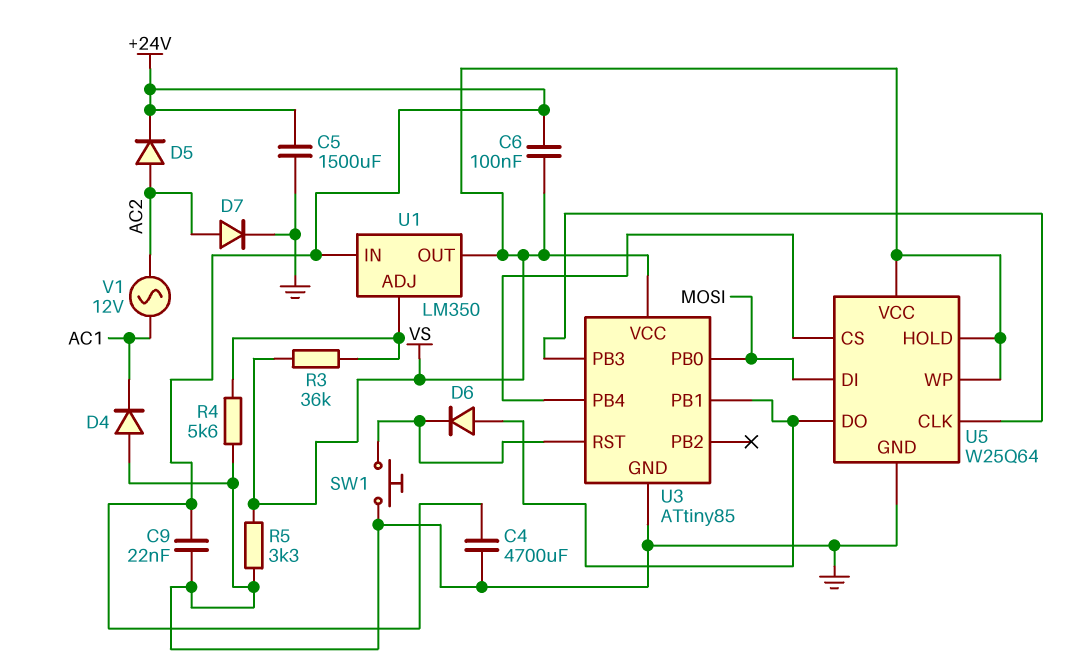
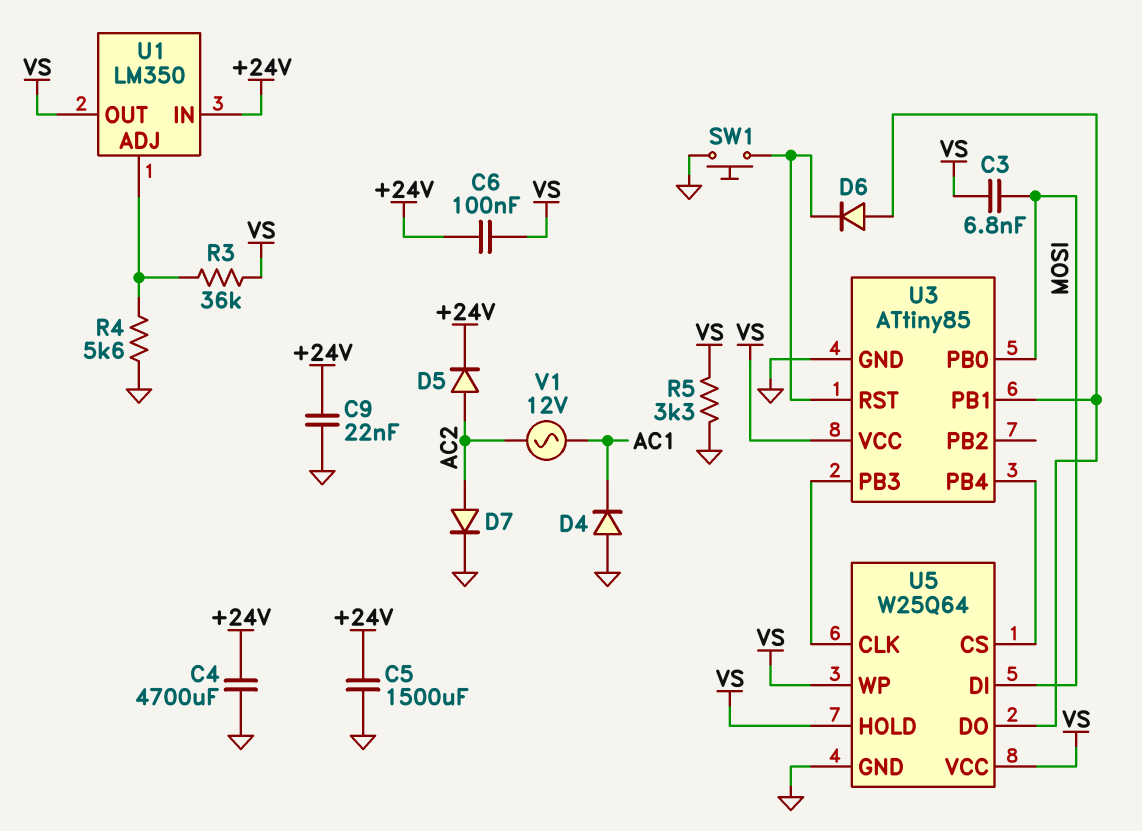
C3: none -> 6.8nF (MOSI, VS)

